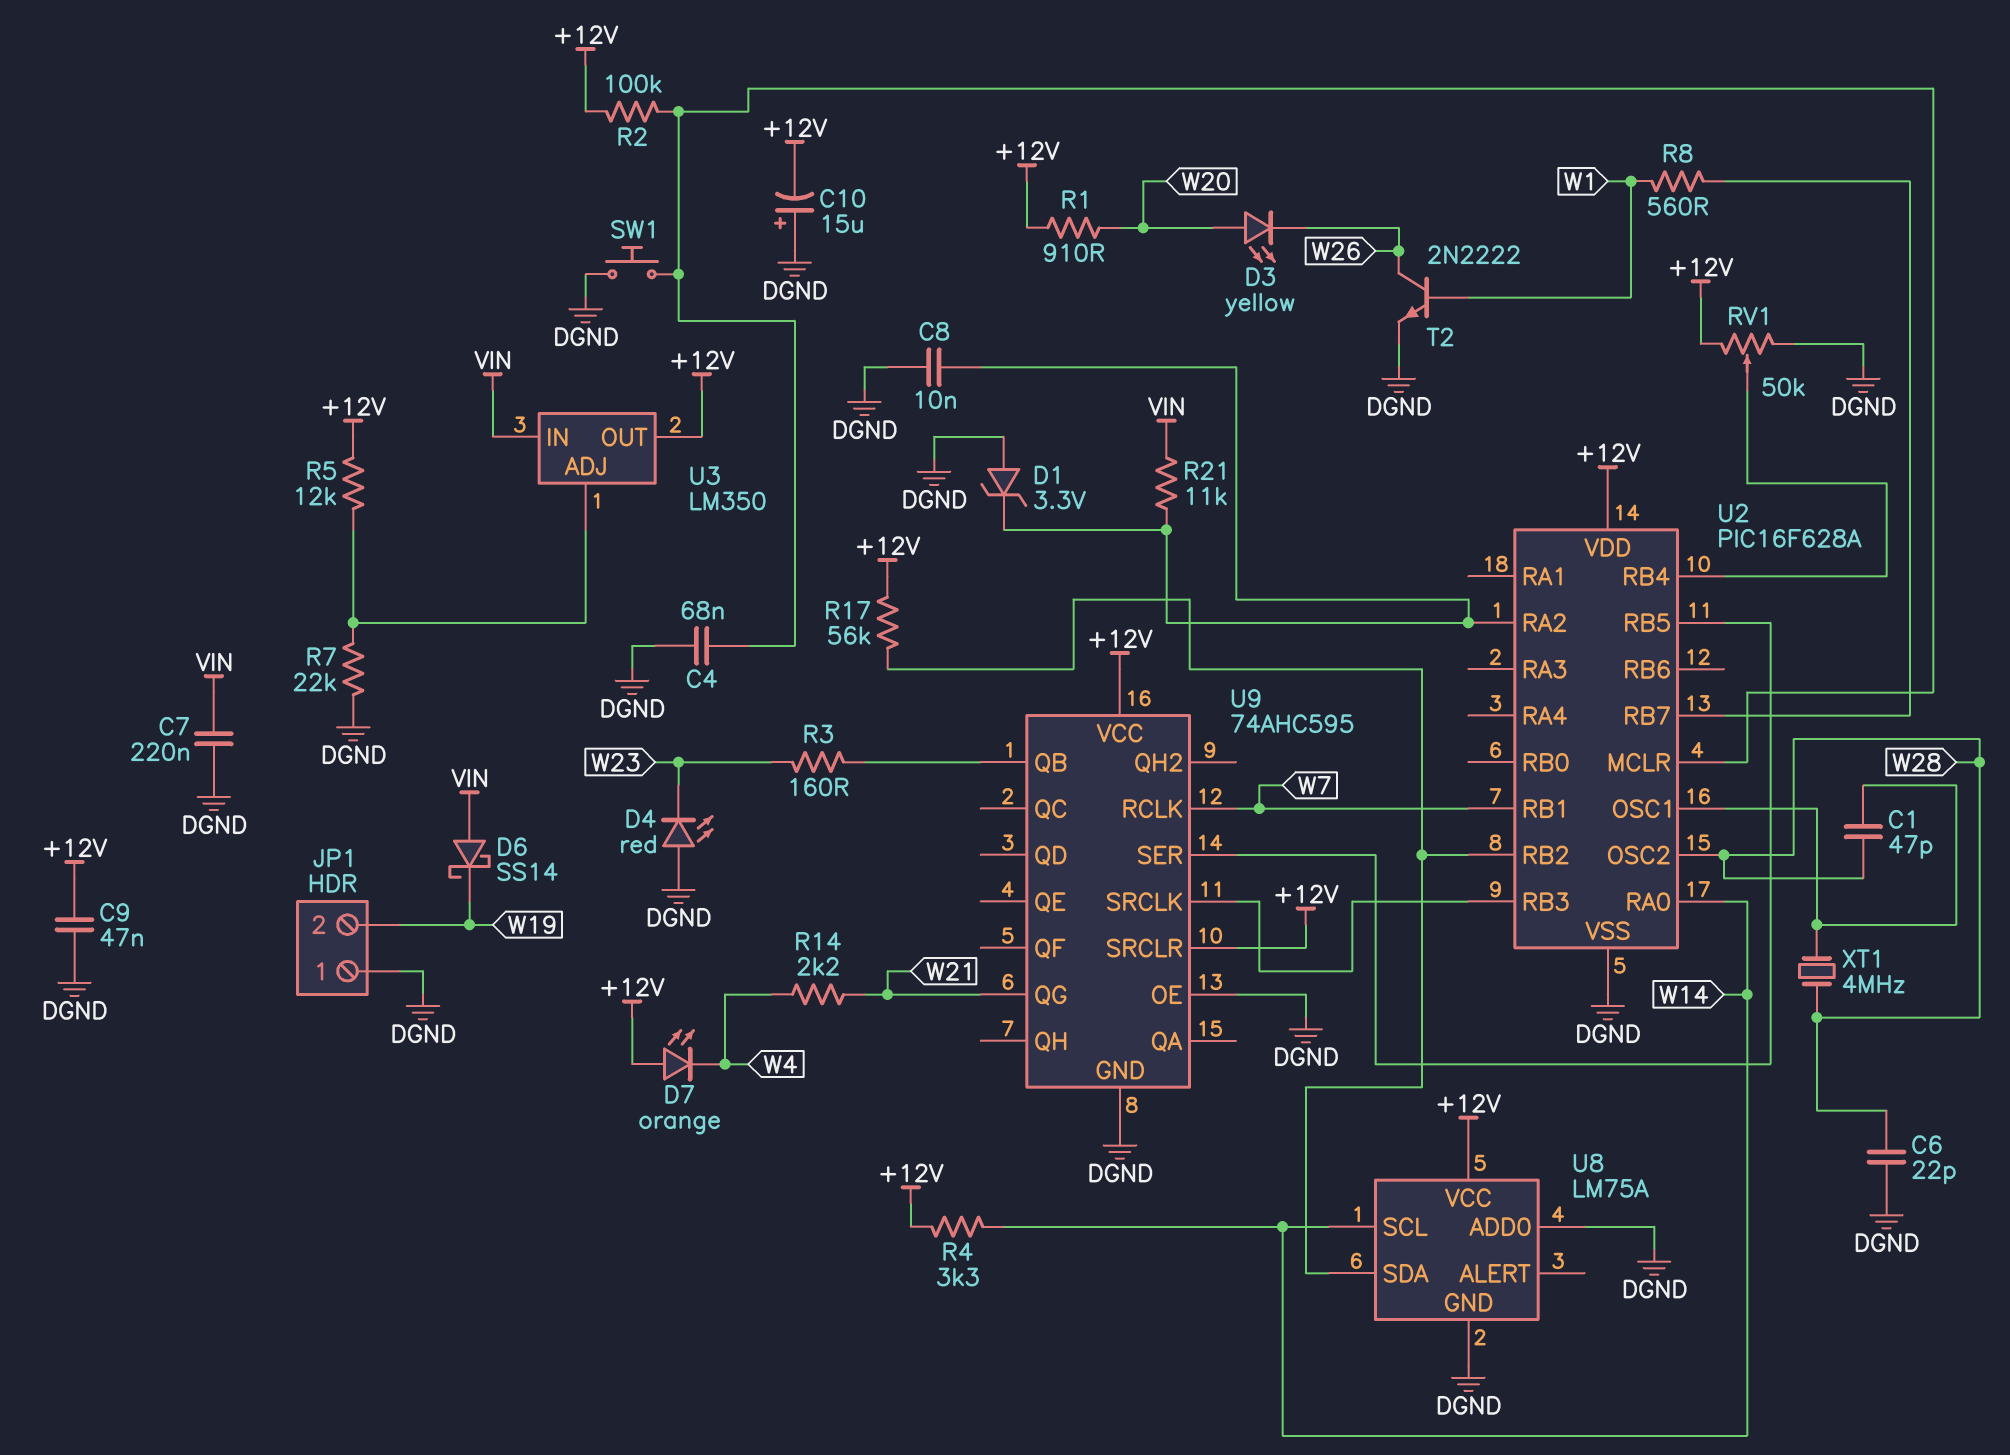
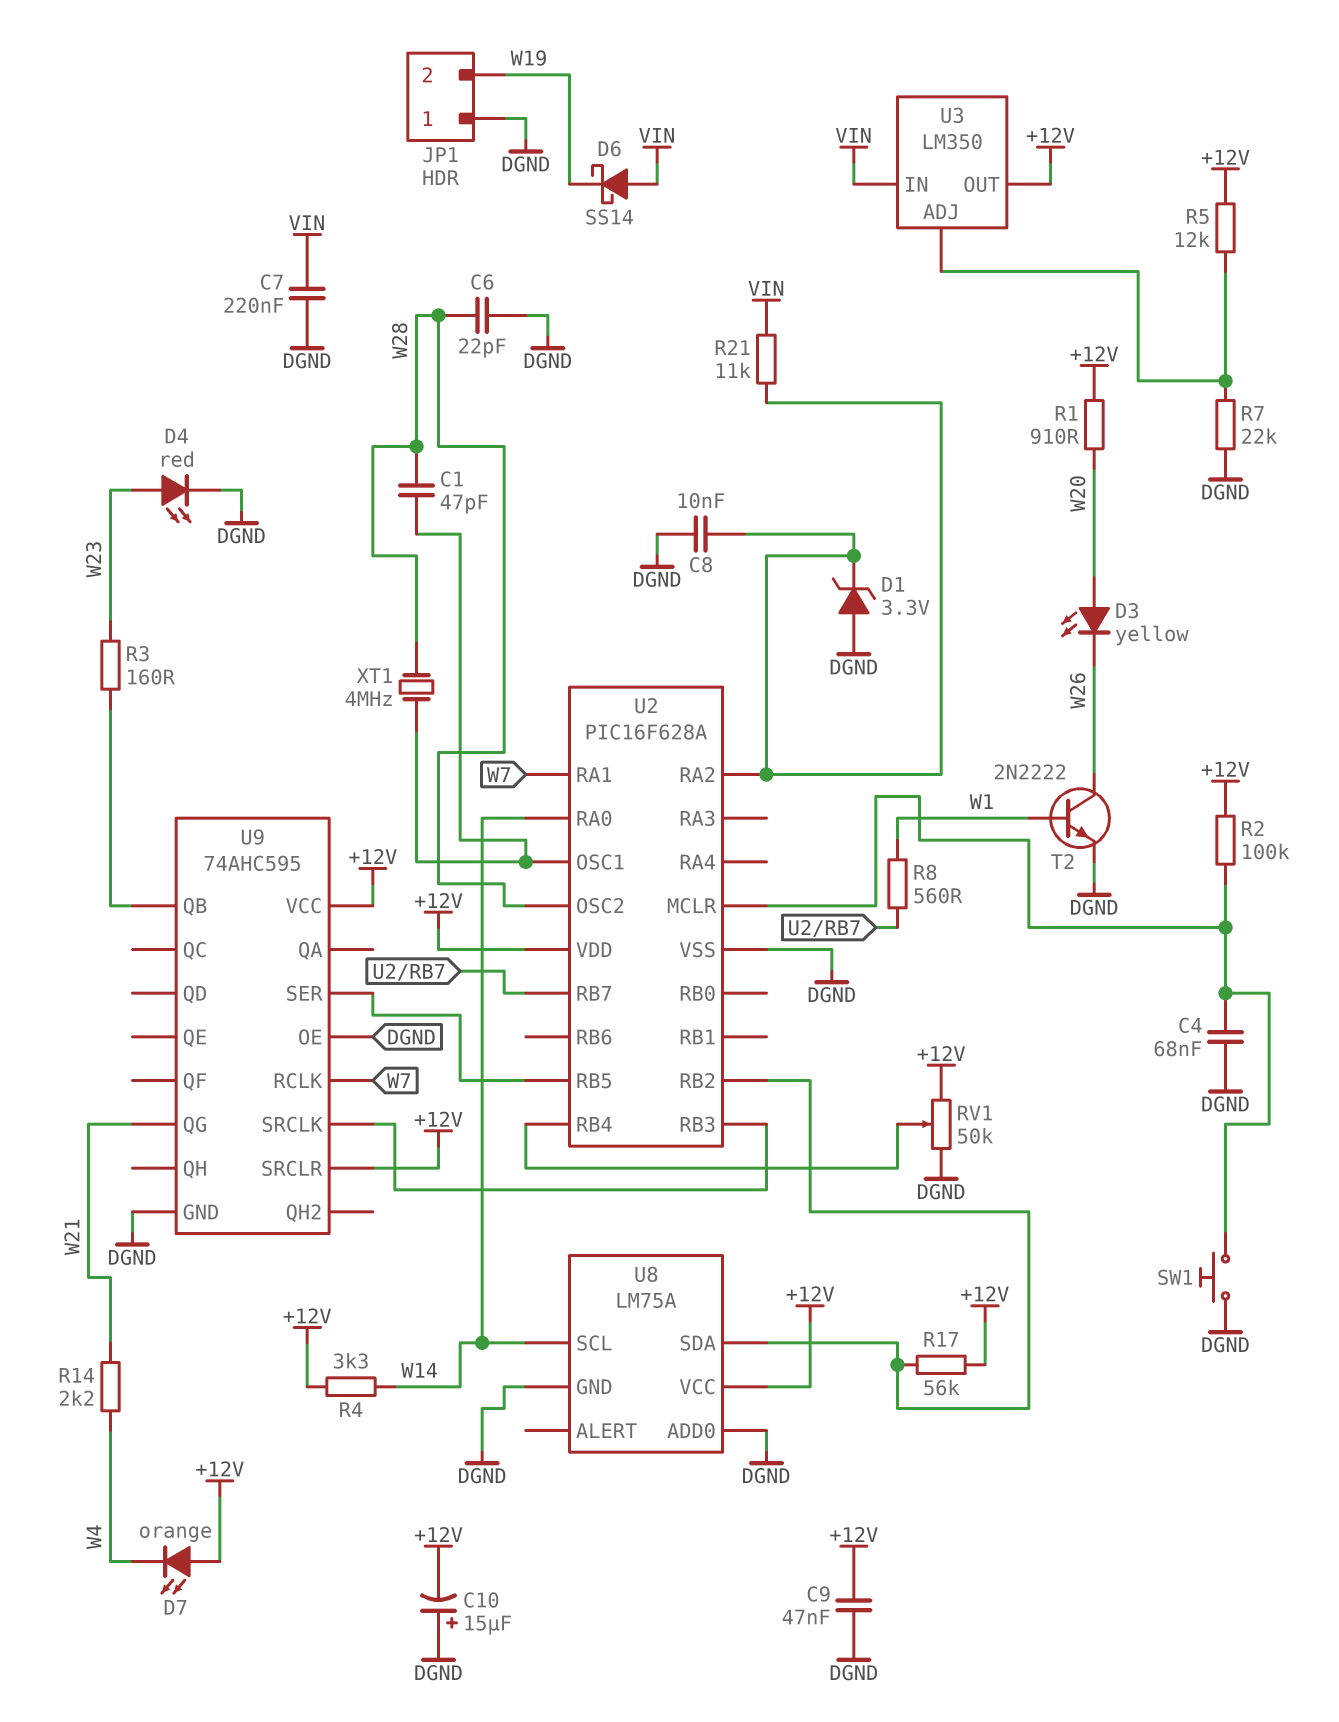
D4: LED red (A DGND, K W23) -> LED red (A W23, K DGND)
U2 pin RA1: none -> W7
U2 pin RB1: W7 -> none

